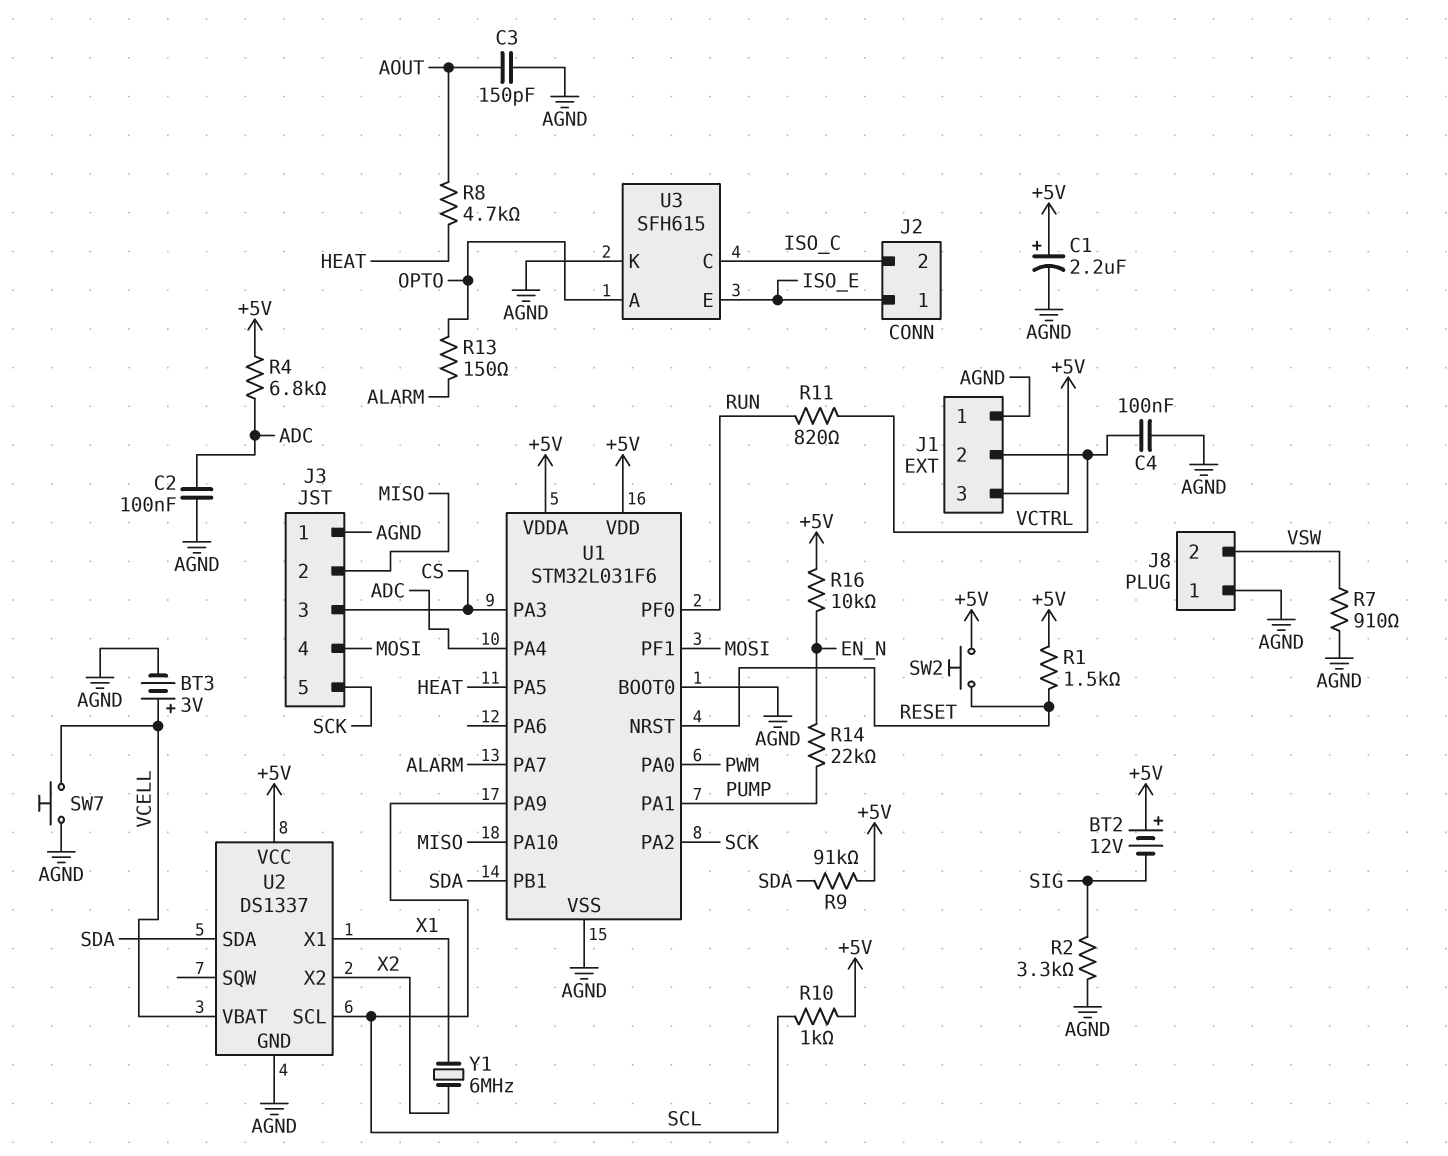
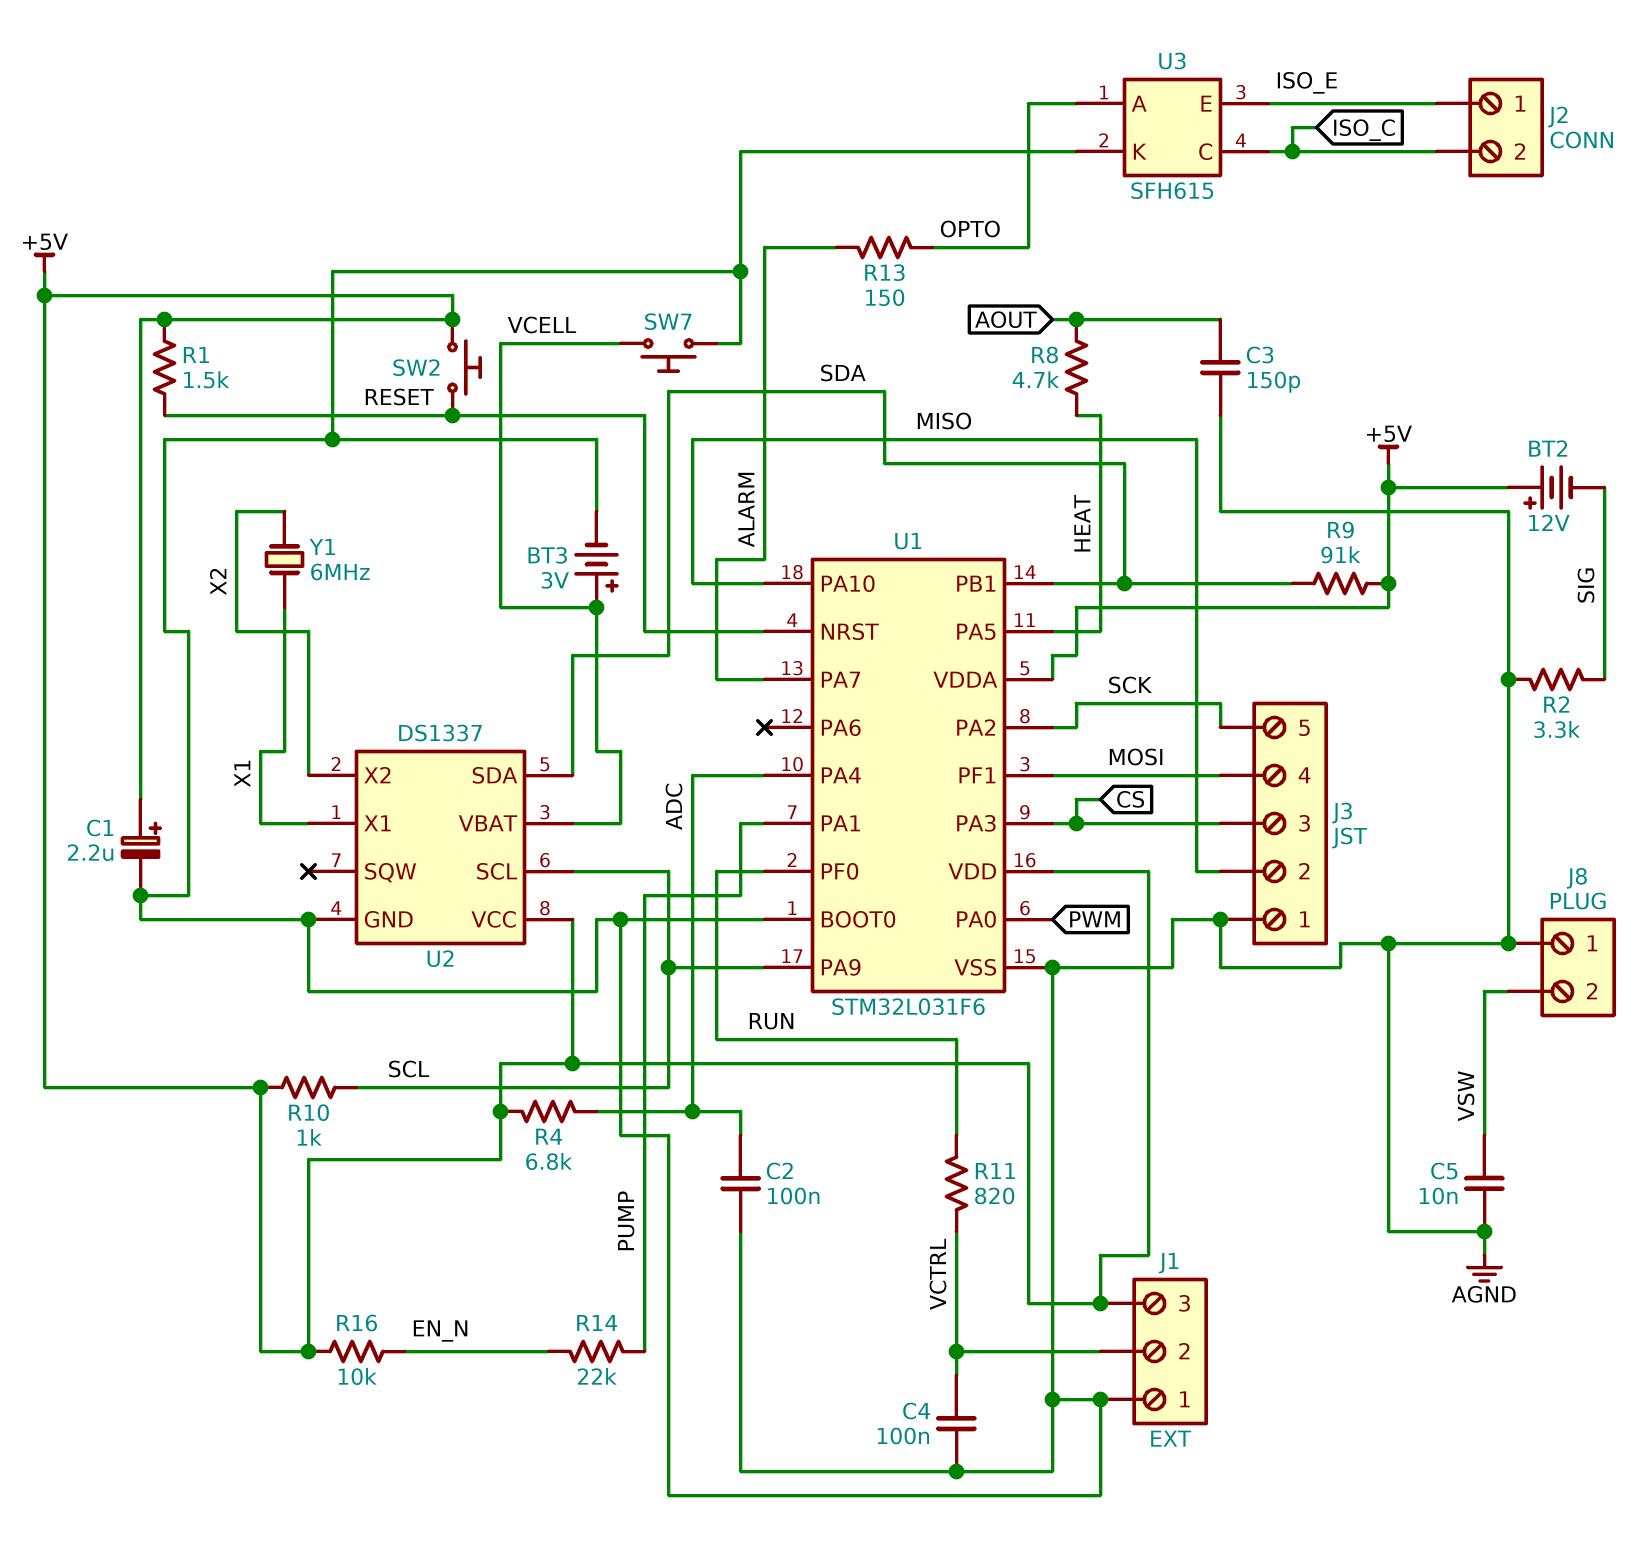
C5: none -> 10nF (AGND, VSW)
R7: 910 (AGND, VSW) -> none

